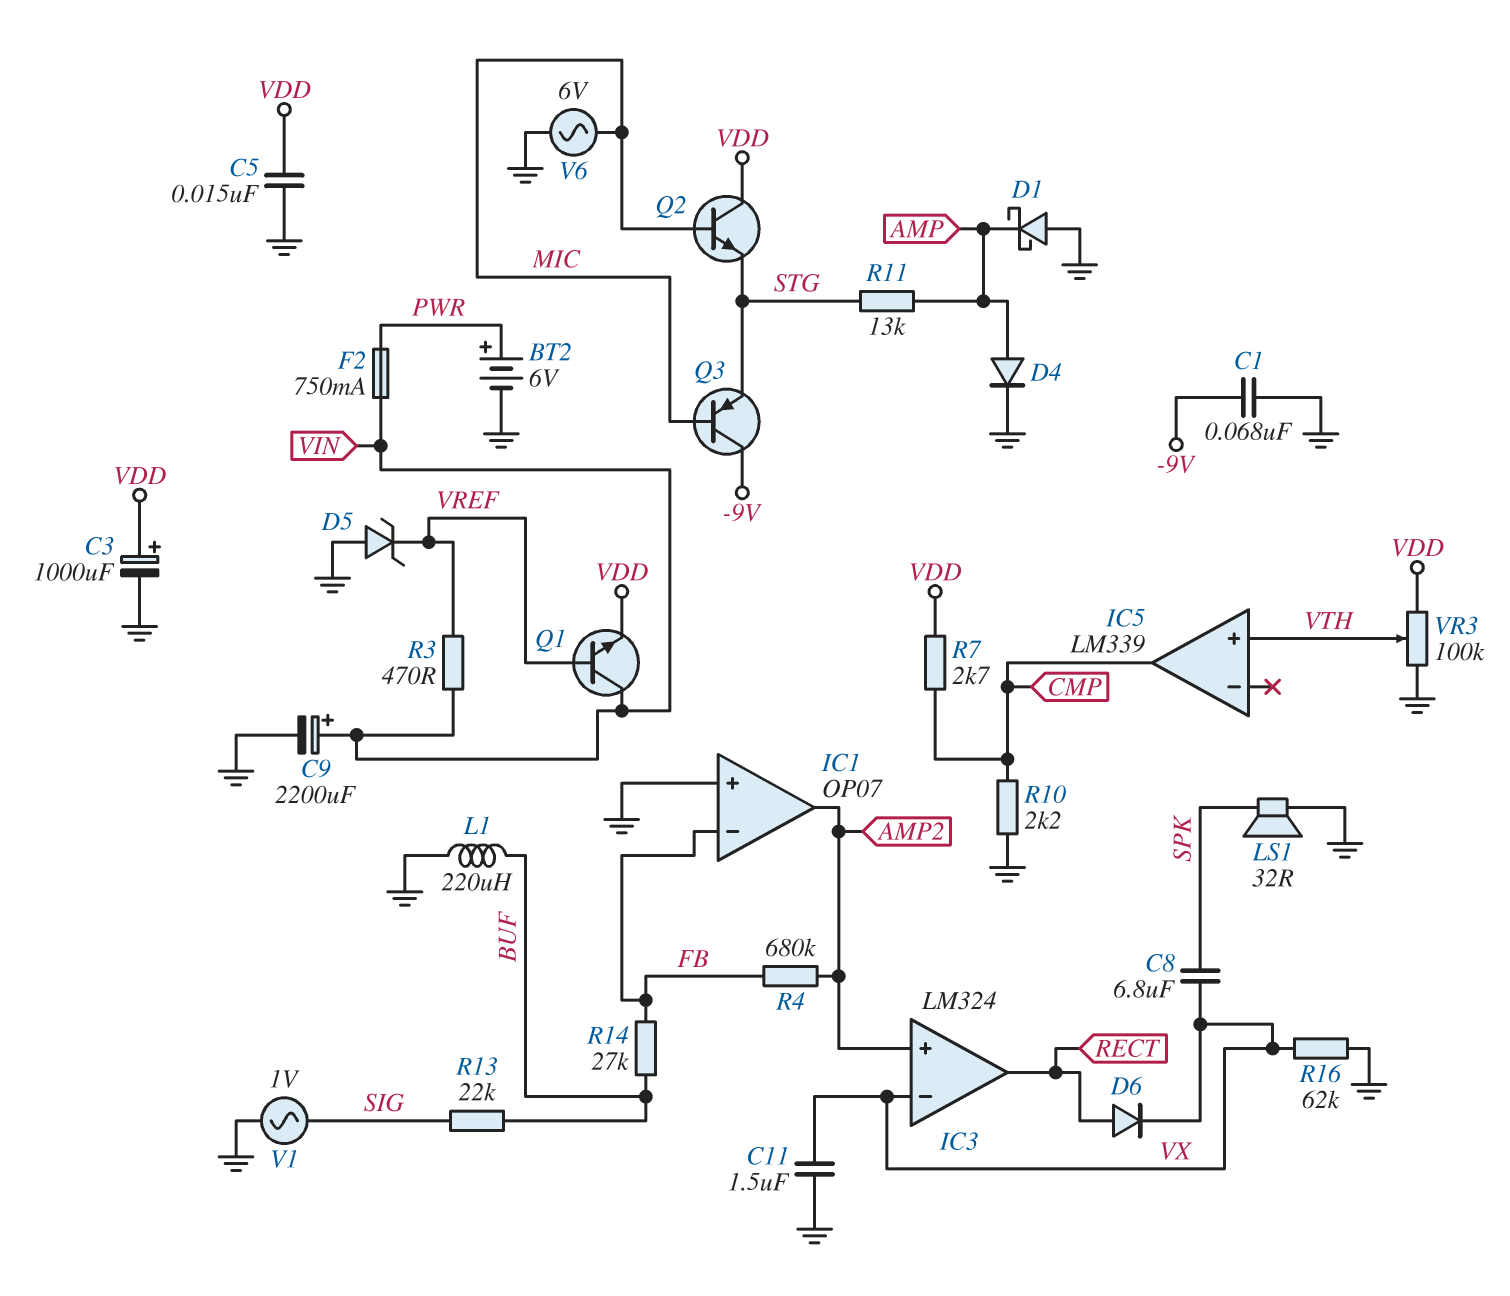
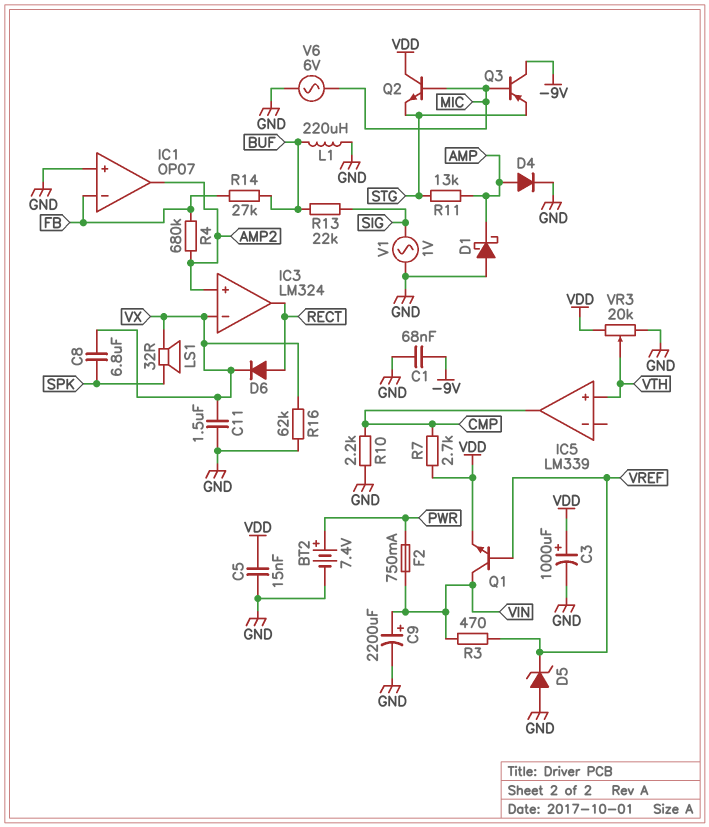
BT2: 6V (plus PWR, minus GND) -> 7.4V (plus PWR, minus GND)
LS1: speaker 32R (GND, SPK) -> speaker 32R (SPK, VX)
VR3: 100k (GND, VDD, wiper VTH) -> 20k (GND, VDD, wiper VTH)

